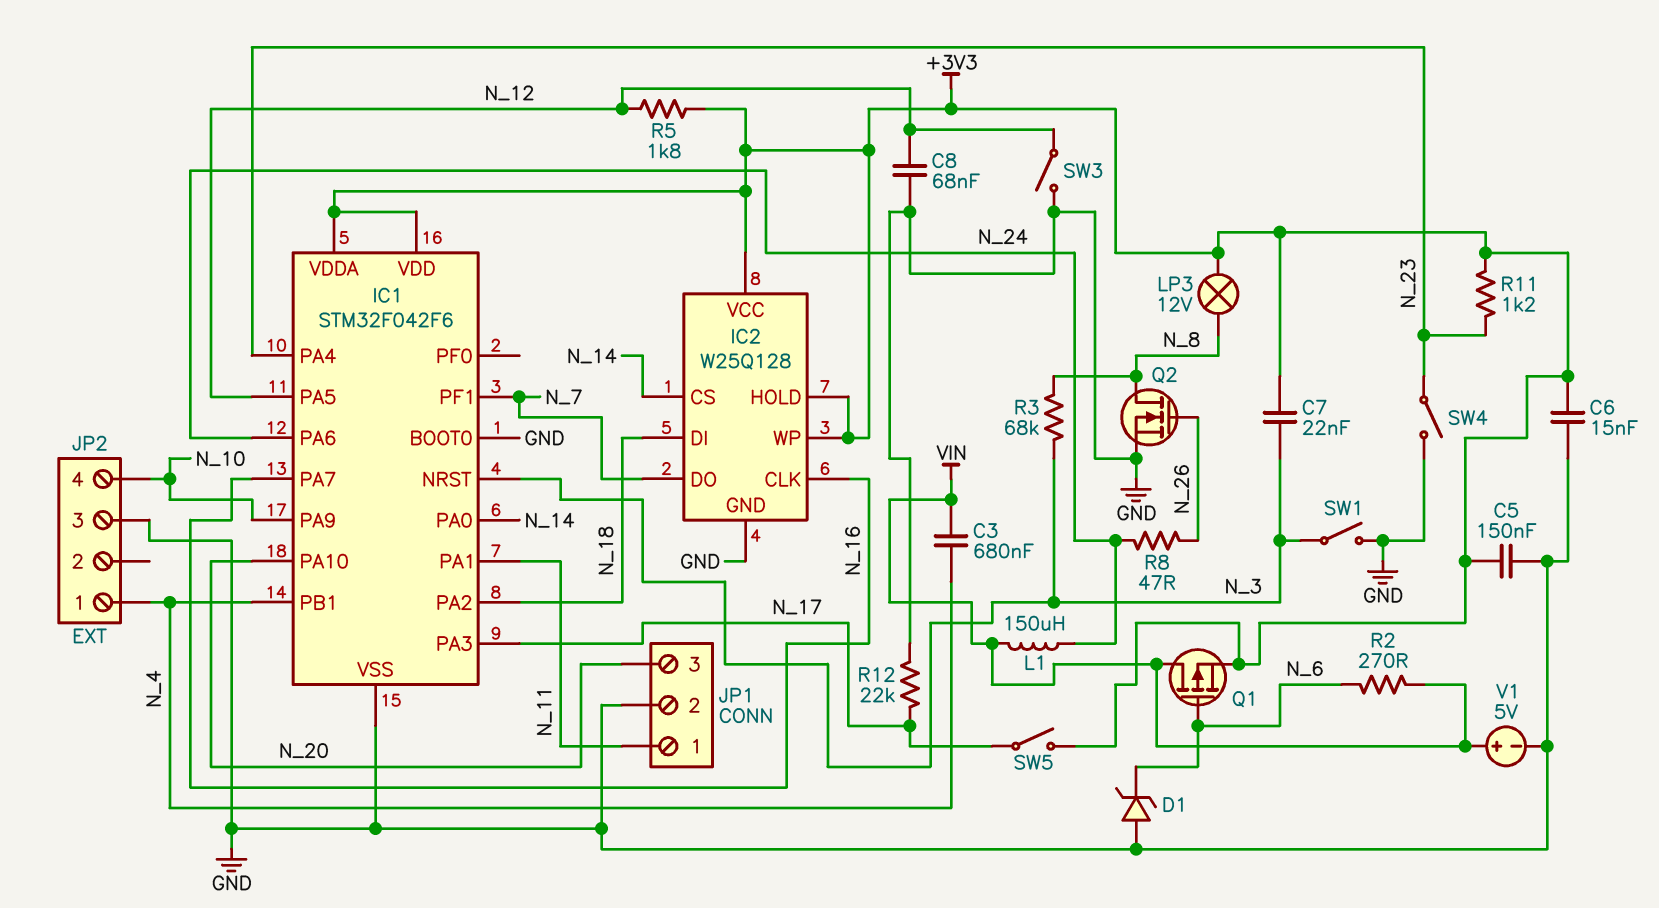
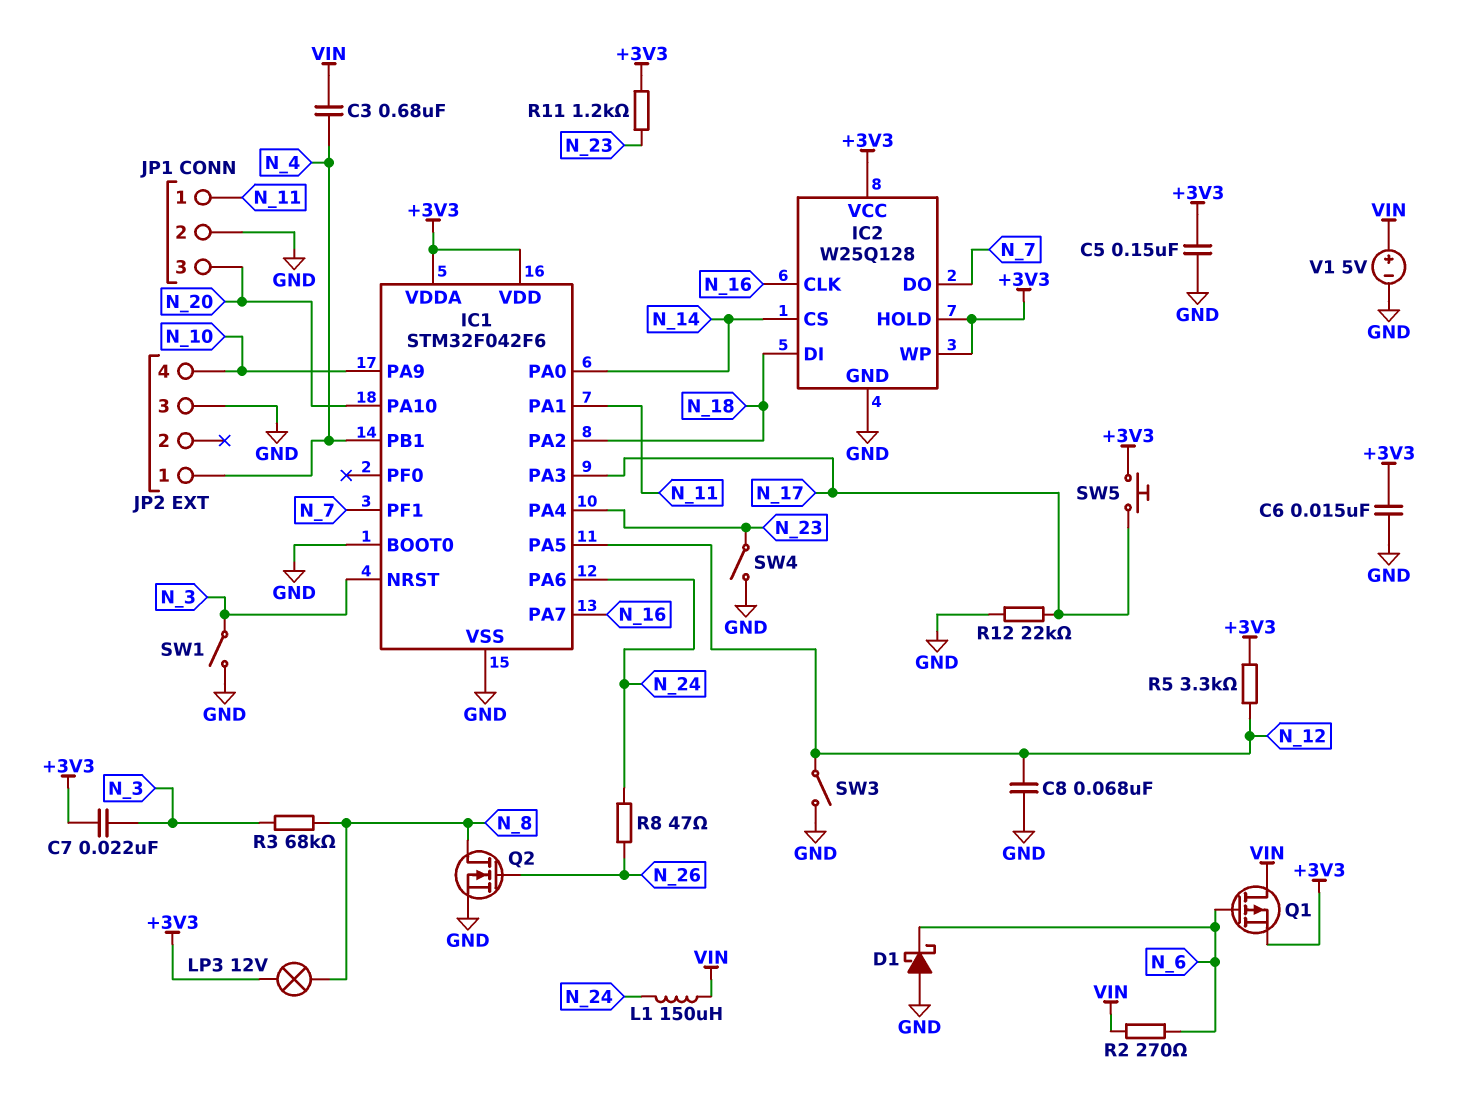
D1: zener (A GND, K N_6) -> schottky (A GND, K N_6)
R5: 1.8k (+3V3, N_12) -> 3.3k (+3V3, N_12)
SW5: switch (+3V3, N_17) -> button (+3V3, N_17)

